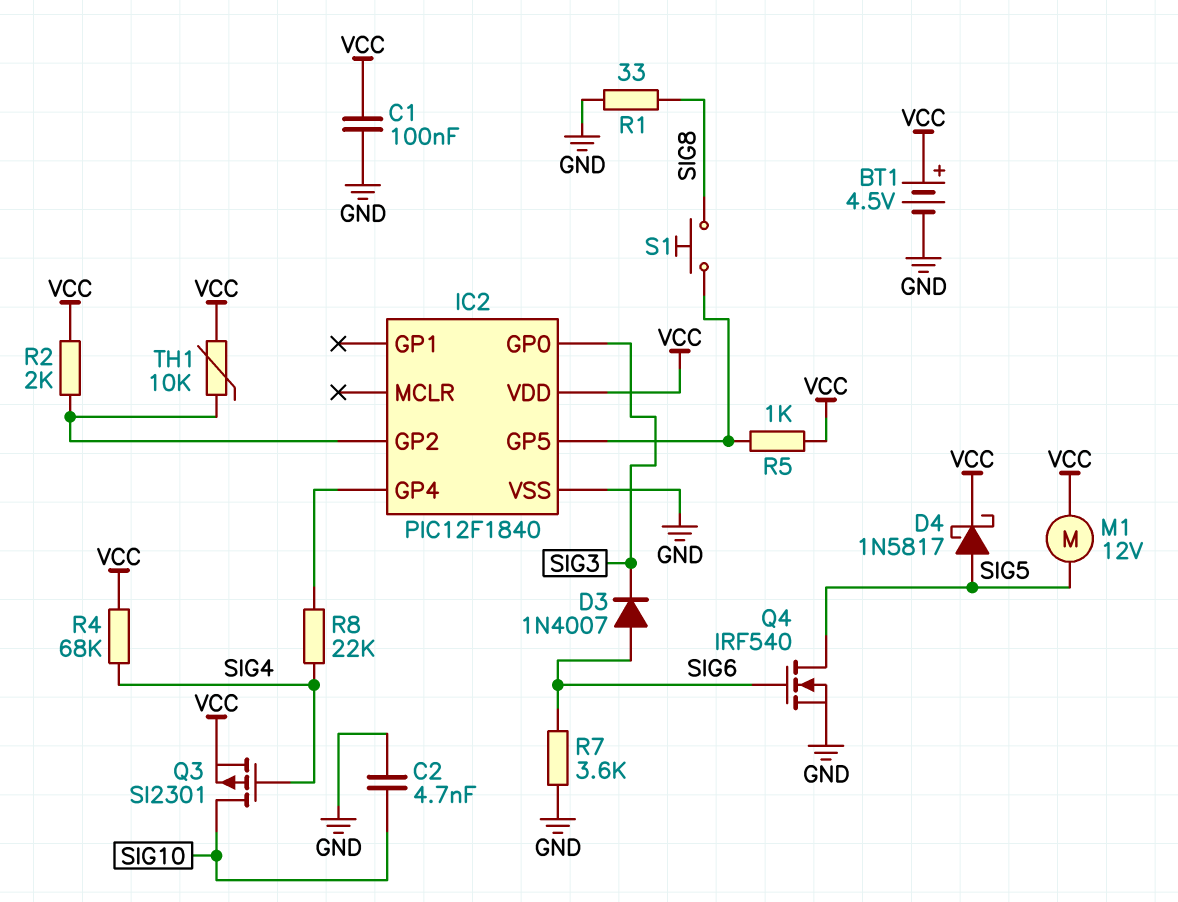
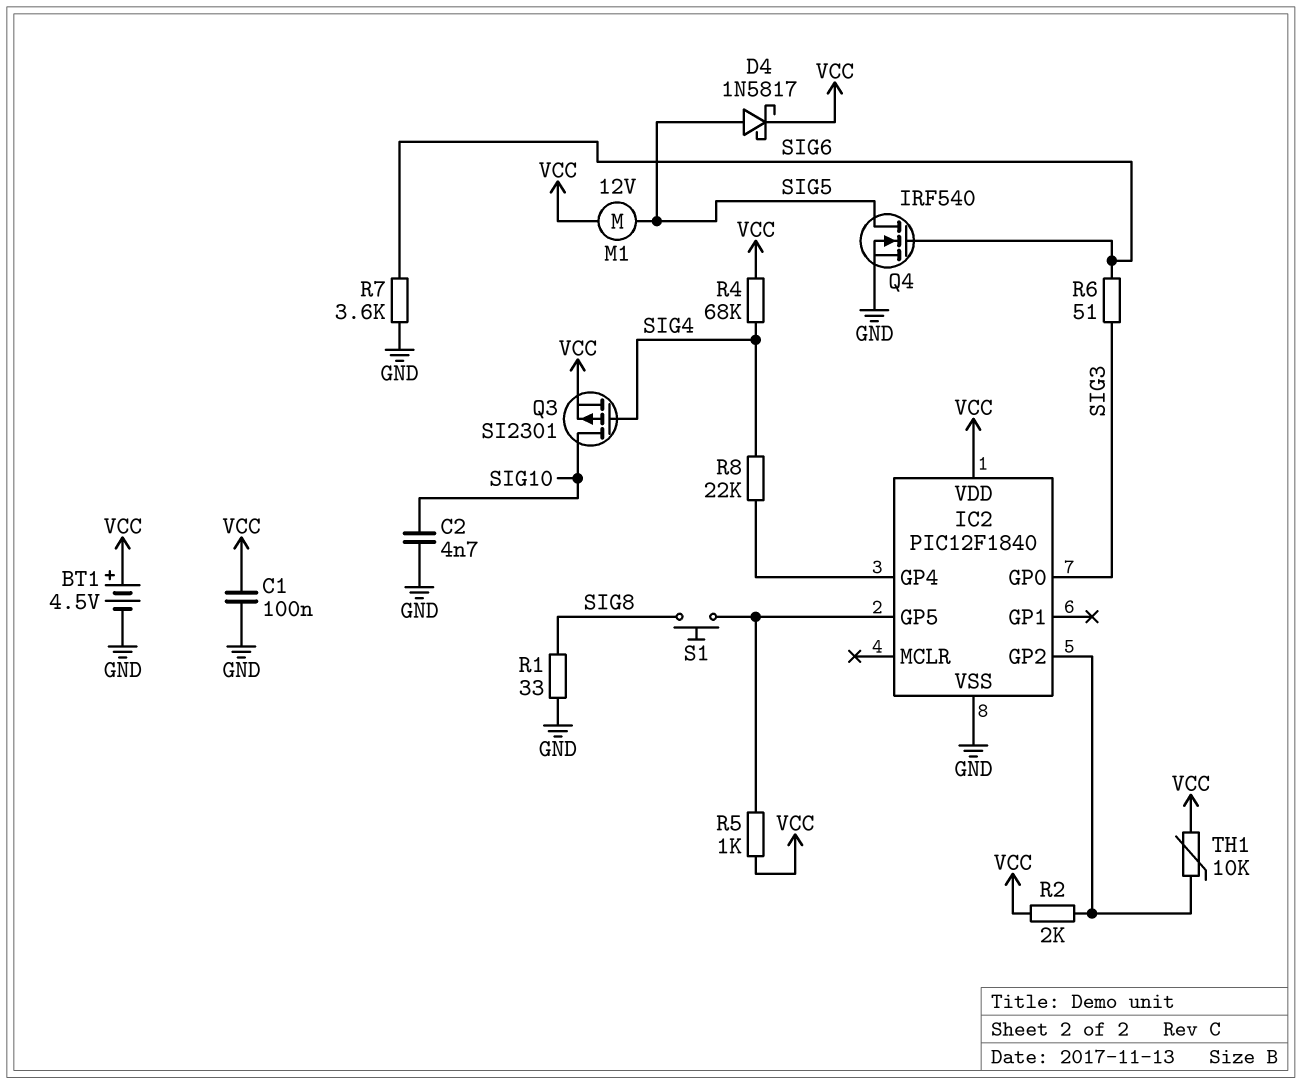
D3: diode 1N4007 (A SIG6, K SIG3) -> none
R6: none -> 51 (SIG3, SIG6)

